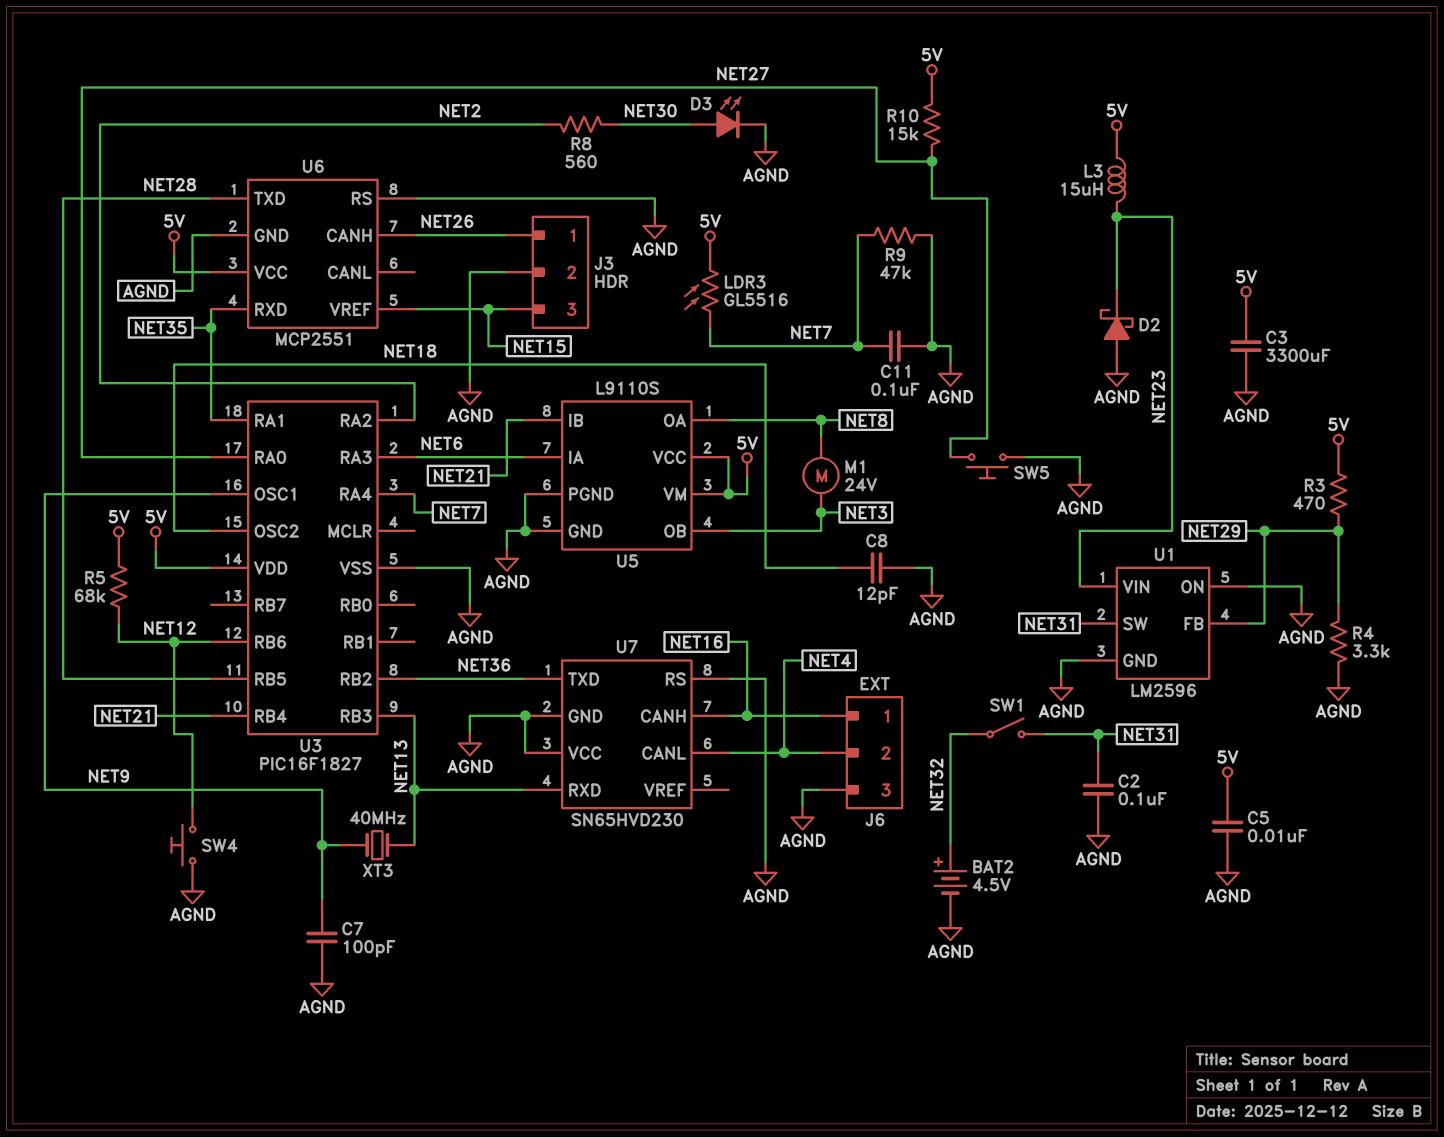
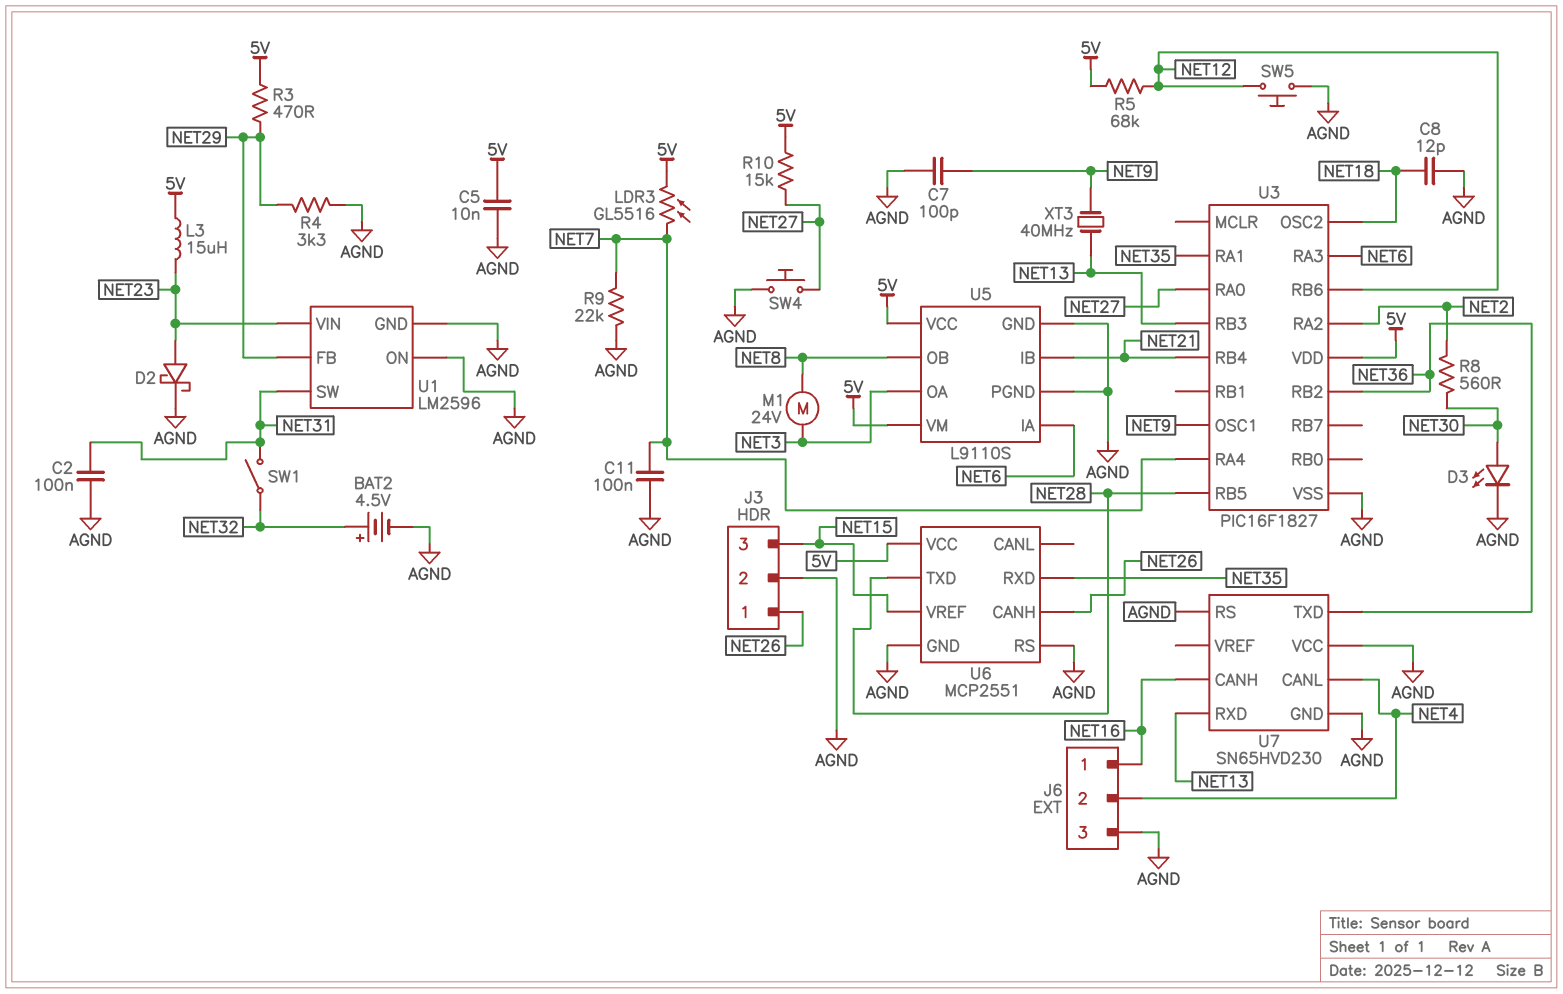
C3: 3300uF (5V, AGND) -> none
D2: schottky (A AGND, K NET23) -> schottky (A NET23, K AGND)
R9: 47k (AGND, NET7) -> 22k (AGND, NET7)
SW4: button (AGND, NET12) -> button (AGND, NET27)
SW5: button (AGND, NET27) -> button (AGND, NET12)
U5 pin OA: NET8 -> NET3
U5 pin OB: NET3 -> NET8

